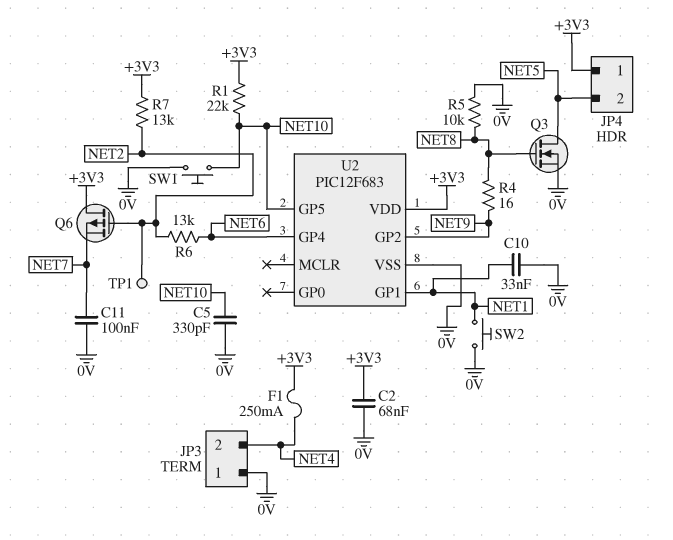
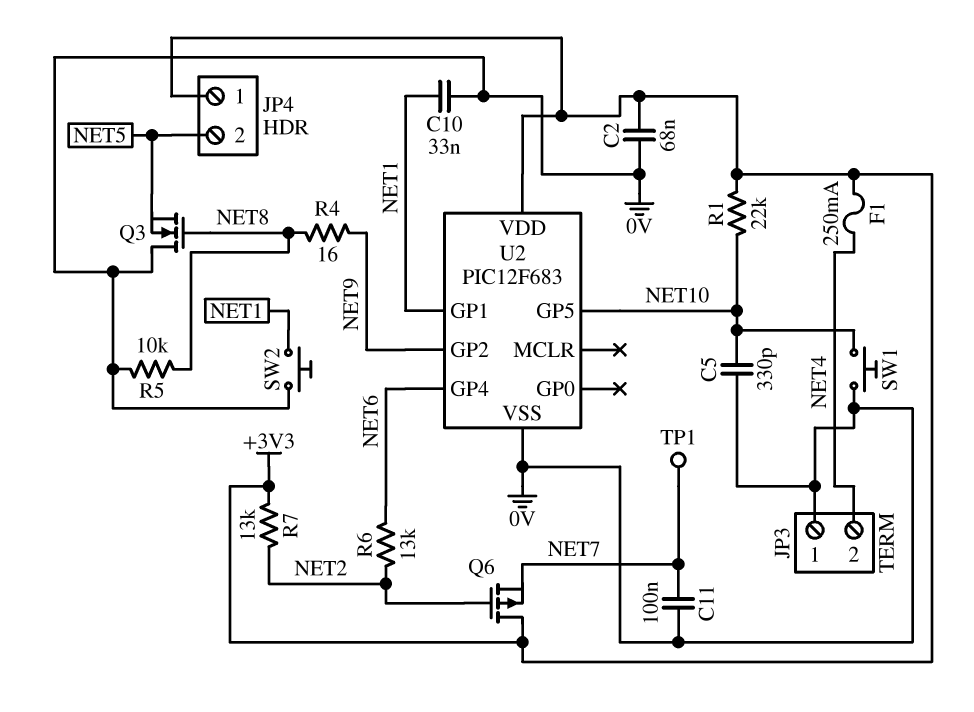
Q3: NMOS (G NET8, D NET5, S 0V) -> NMOS (G NET8, D 0V, S NET5)
TP1: test point (NET2) -> test point (NET7)

